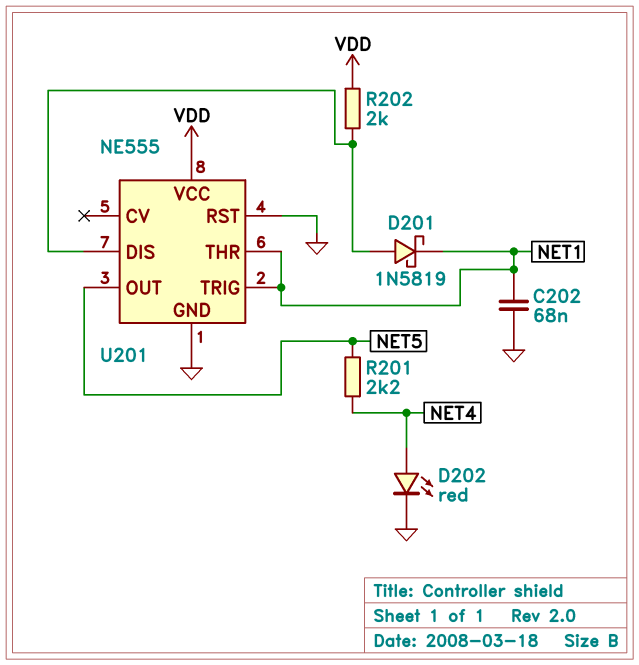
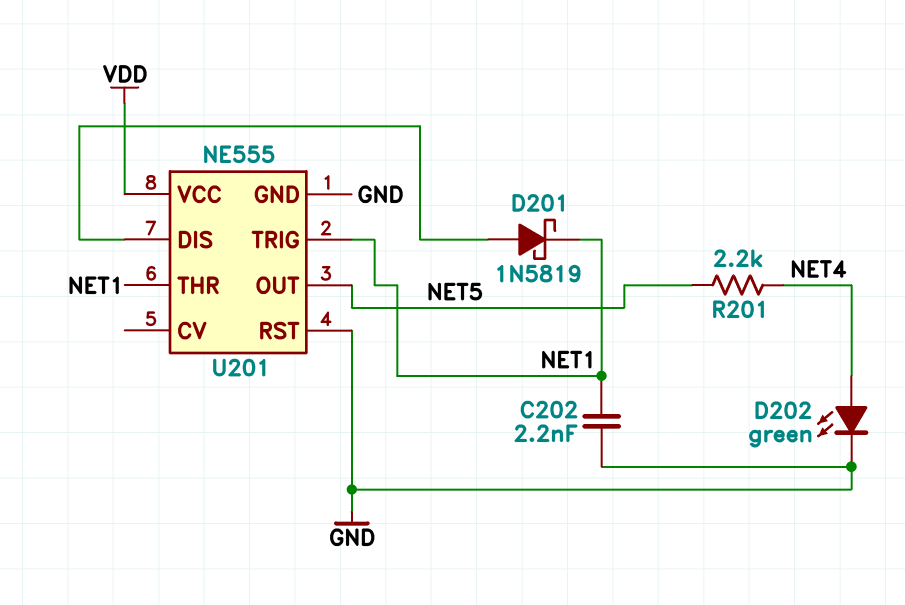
C202: 68nF (GND, NET1) -> 2.2nF (GND, NET1)
D202: LED red (A NET4, K GND) -> LED green (A NET4, K GND)
R202: 2k (U201/DIS, VDD) -> none

